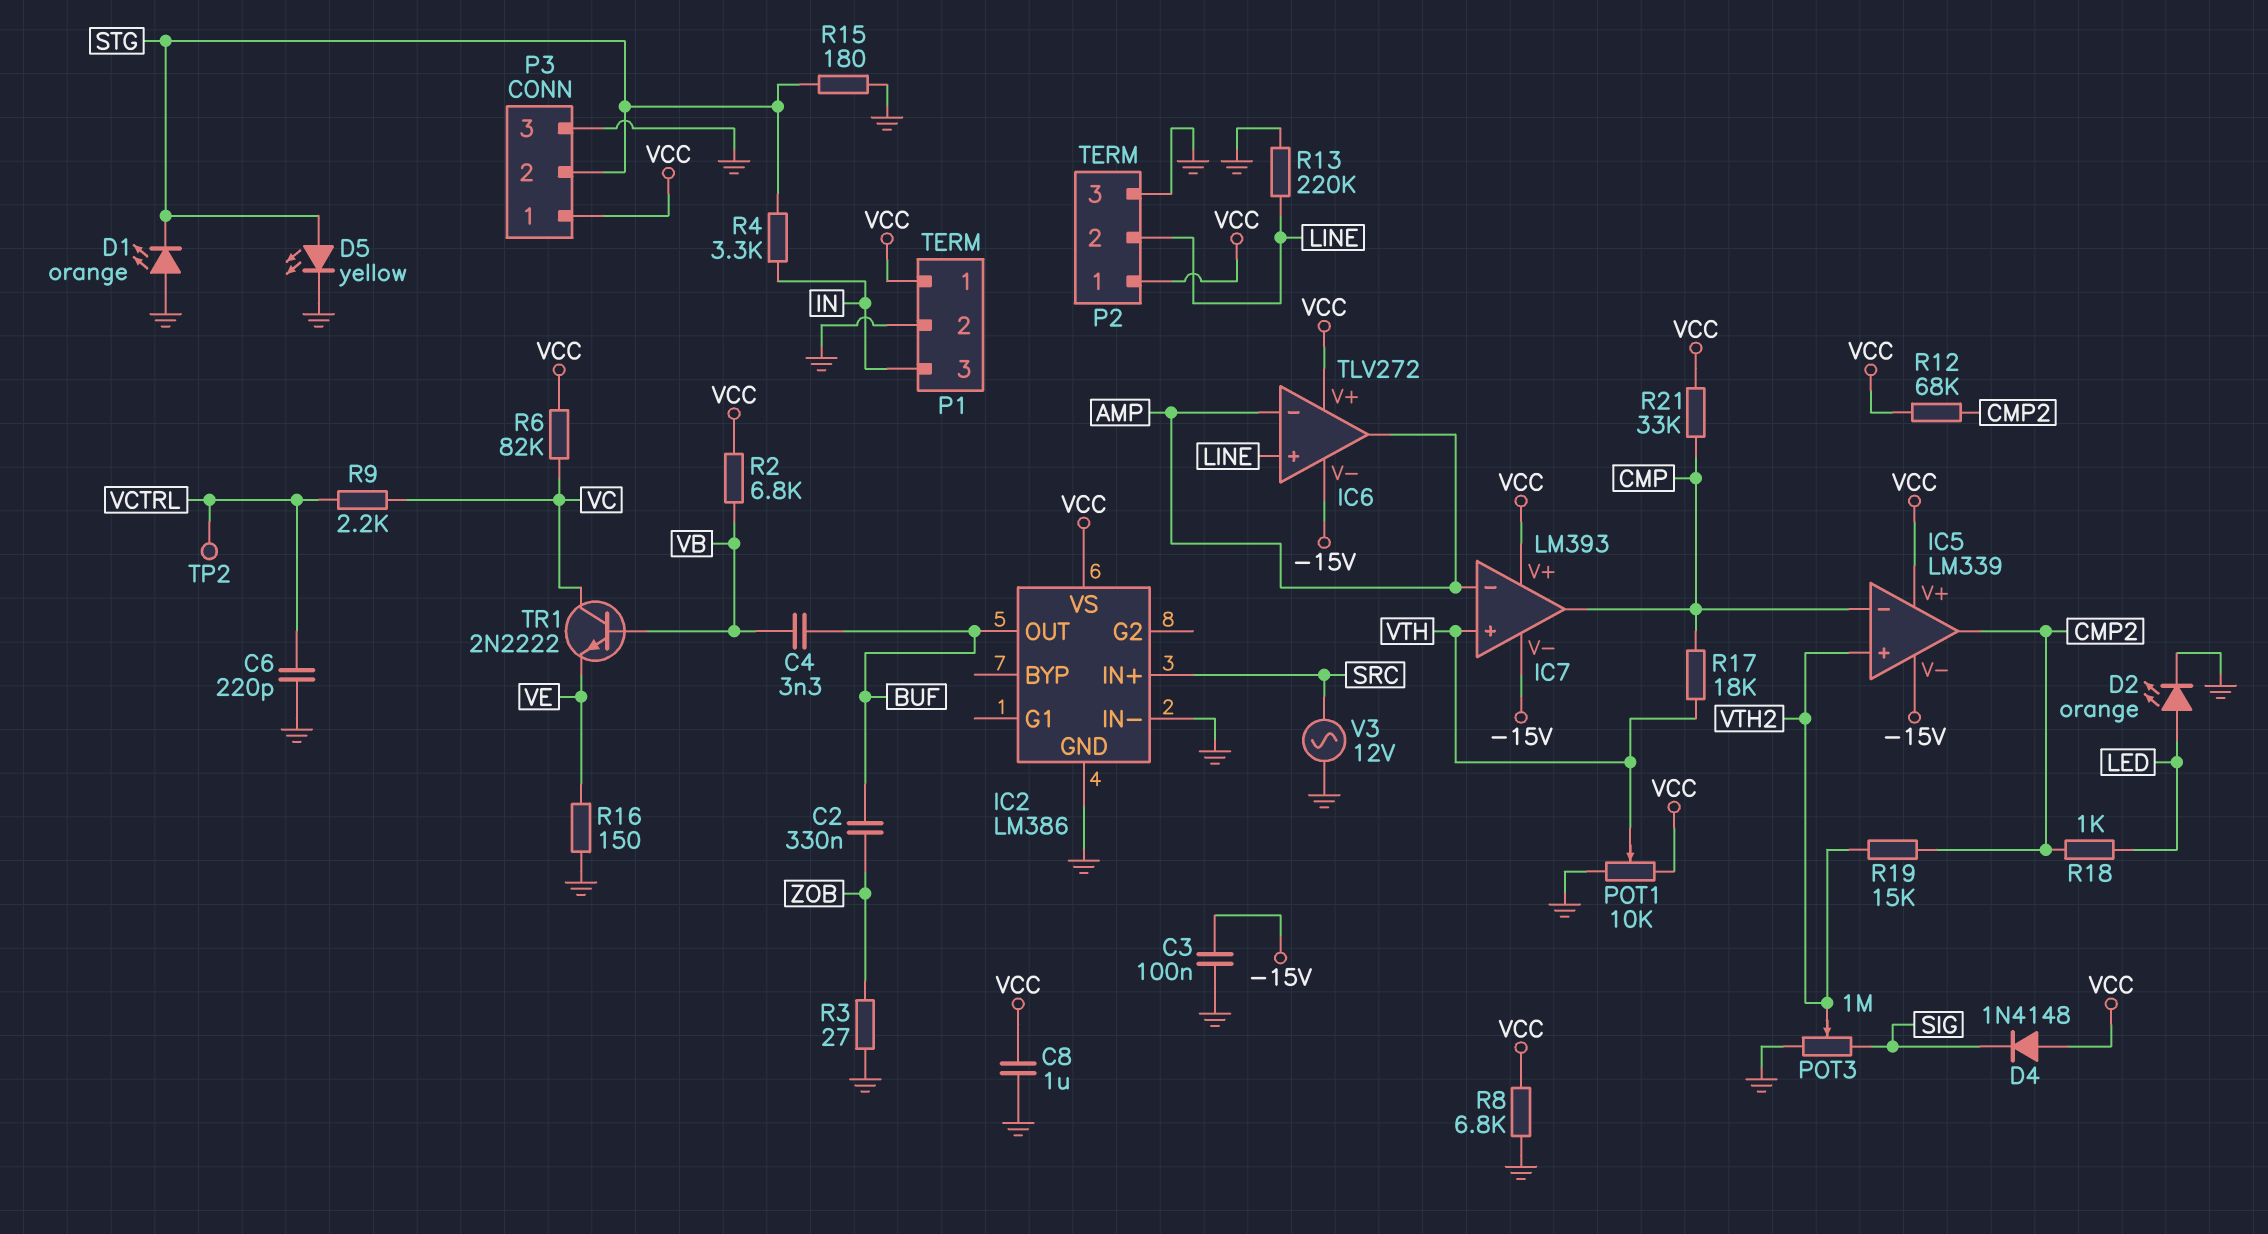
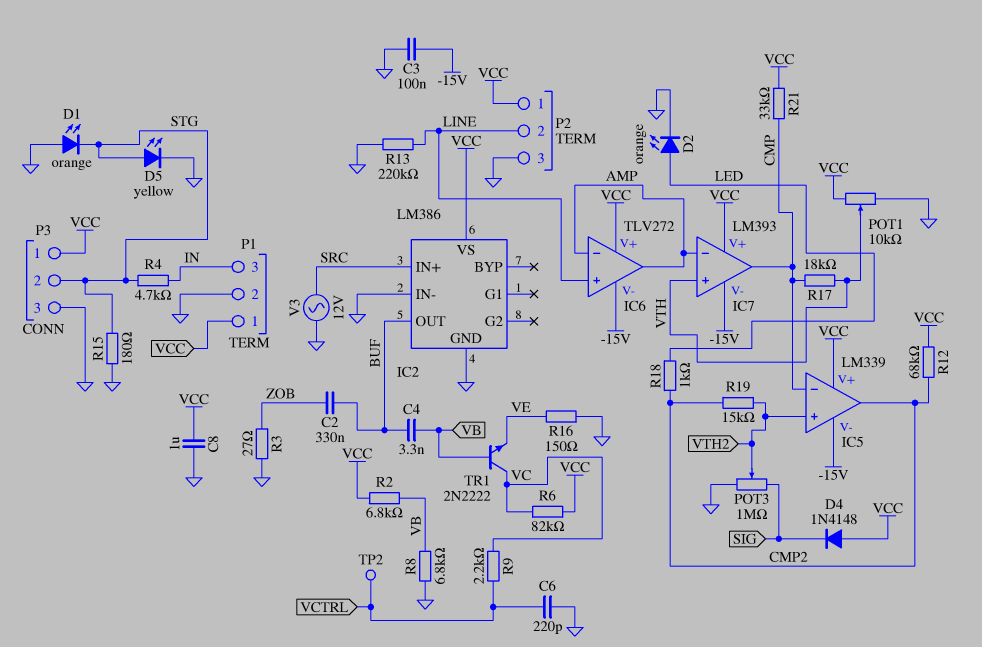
R4: 3.3k (IN, STG) -> 4.7k (IN, STG)
R8: 6.8k (GND, VCC) -> 6.8k (GND, VB)

